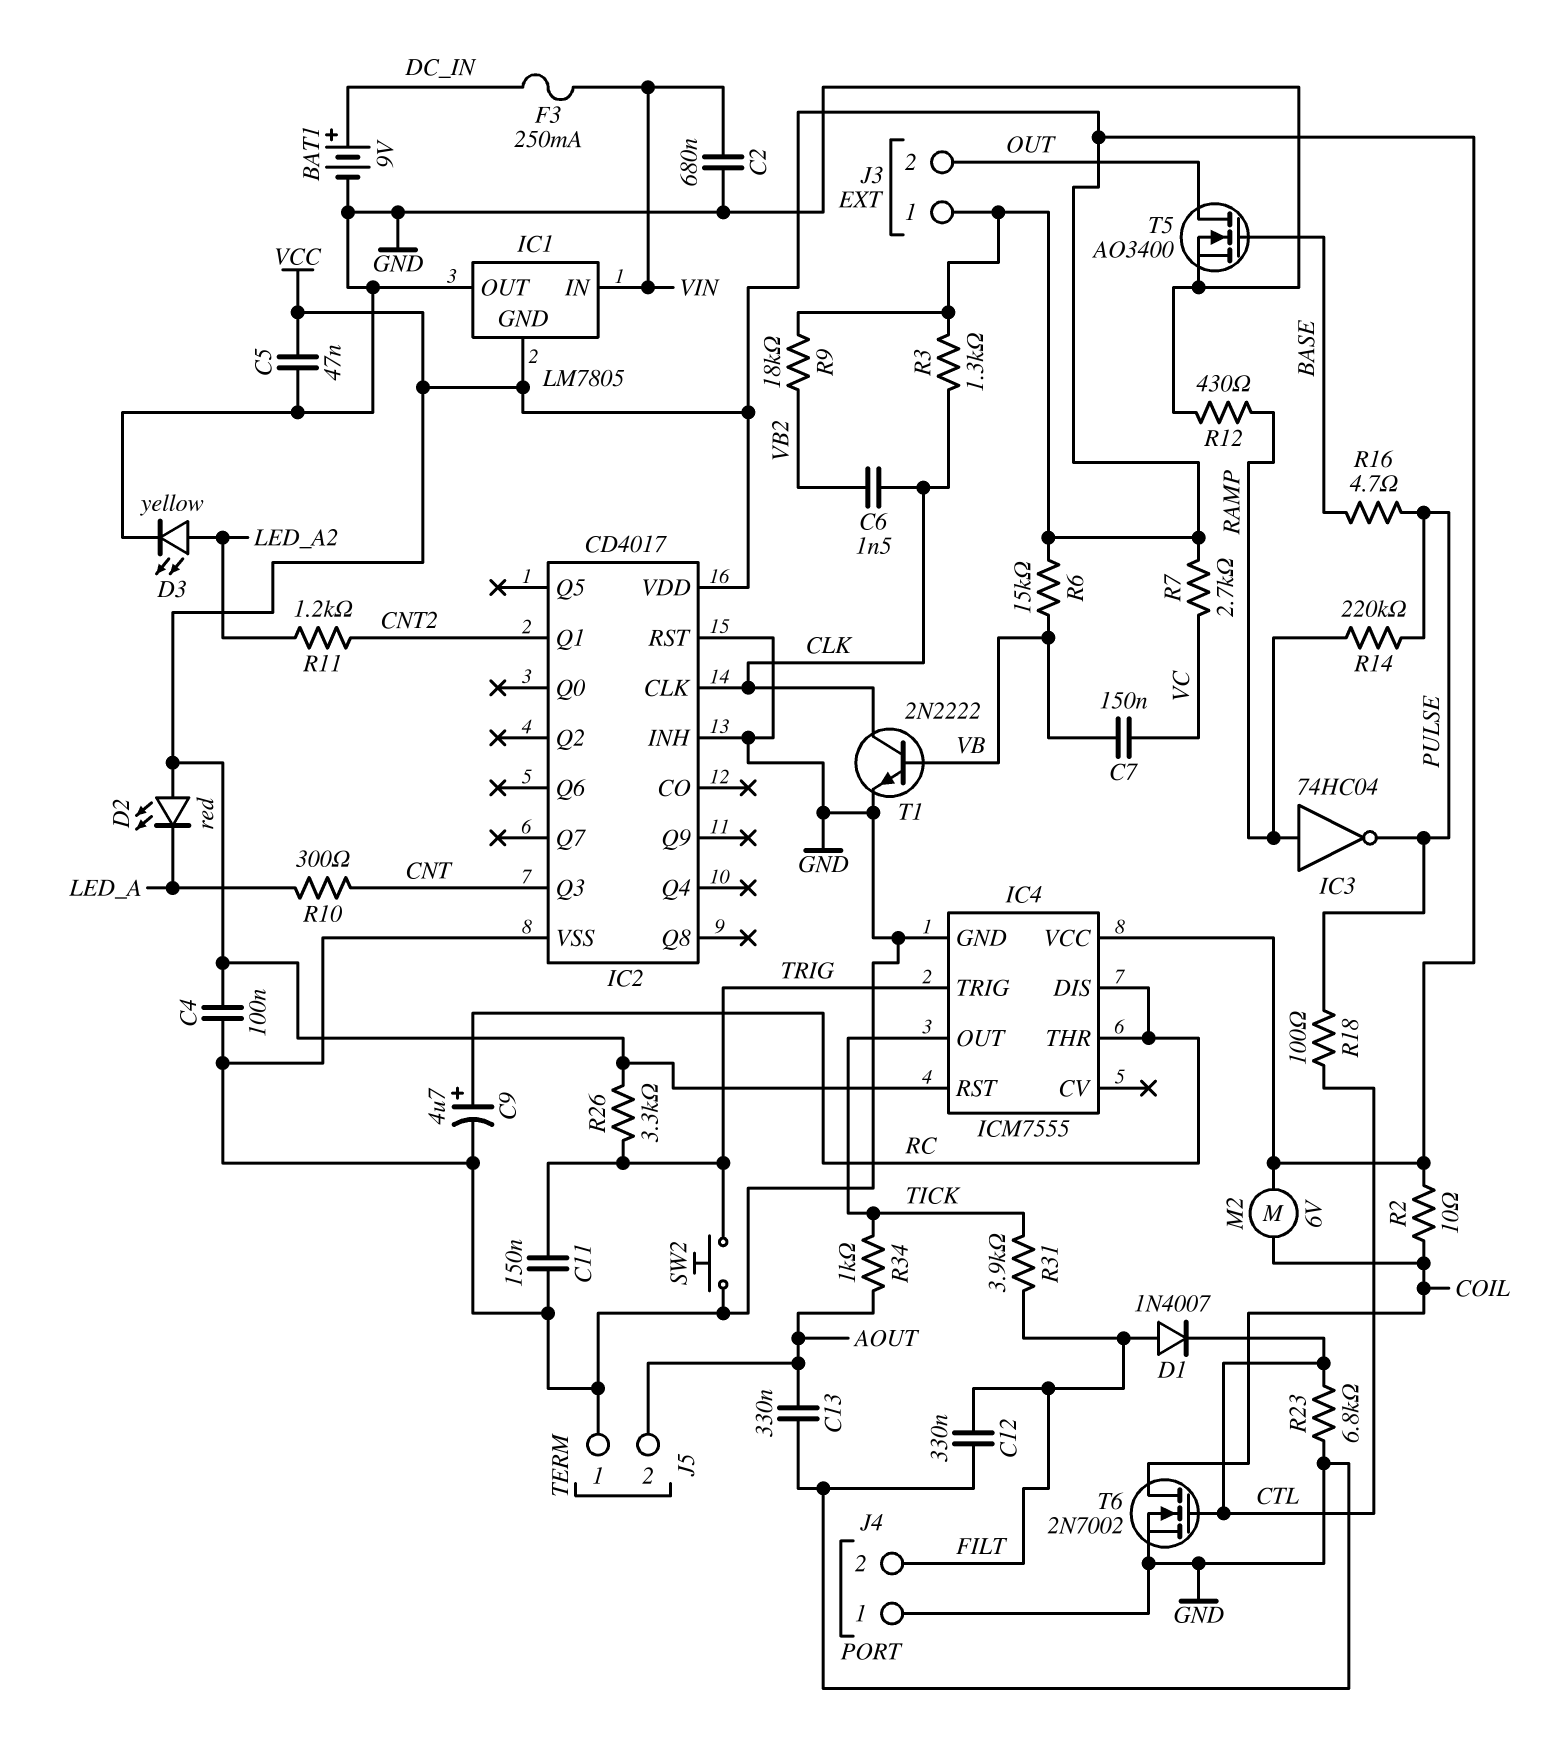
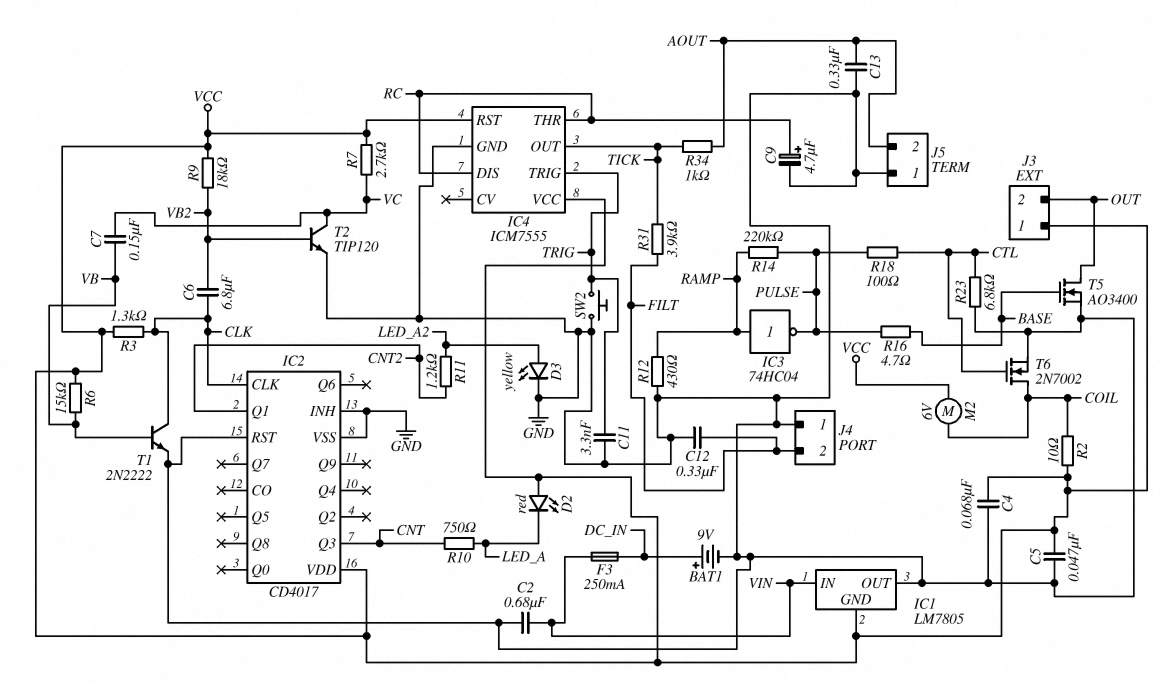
C4: 100nF (GND, VCC) -> 68nF (GND, VCC)
C6: 1.5nF (CLK, VB2) -> 6.8uF (CLK, VB2)
C11: 150nF (GND, TRIG) -> 3.3nF (GND, TRIG)
D1: diode 1N4007 (A FILT, K CTL) -> none
R10: 300 (CNT, LED_A) -> 750 (CNT, LED_A)
R26: 3.3k (TRIG, VCC) -> none
T2: none -> NPN TIP120 (B VB2, C VC, E GND)

